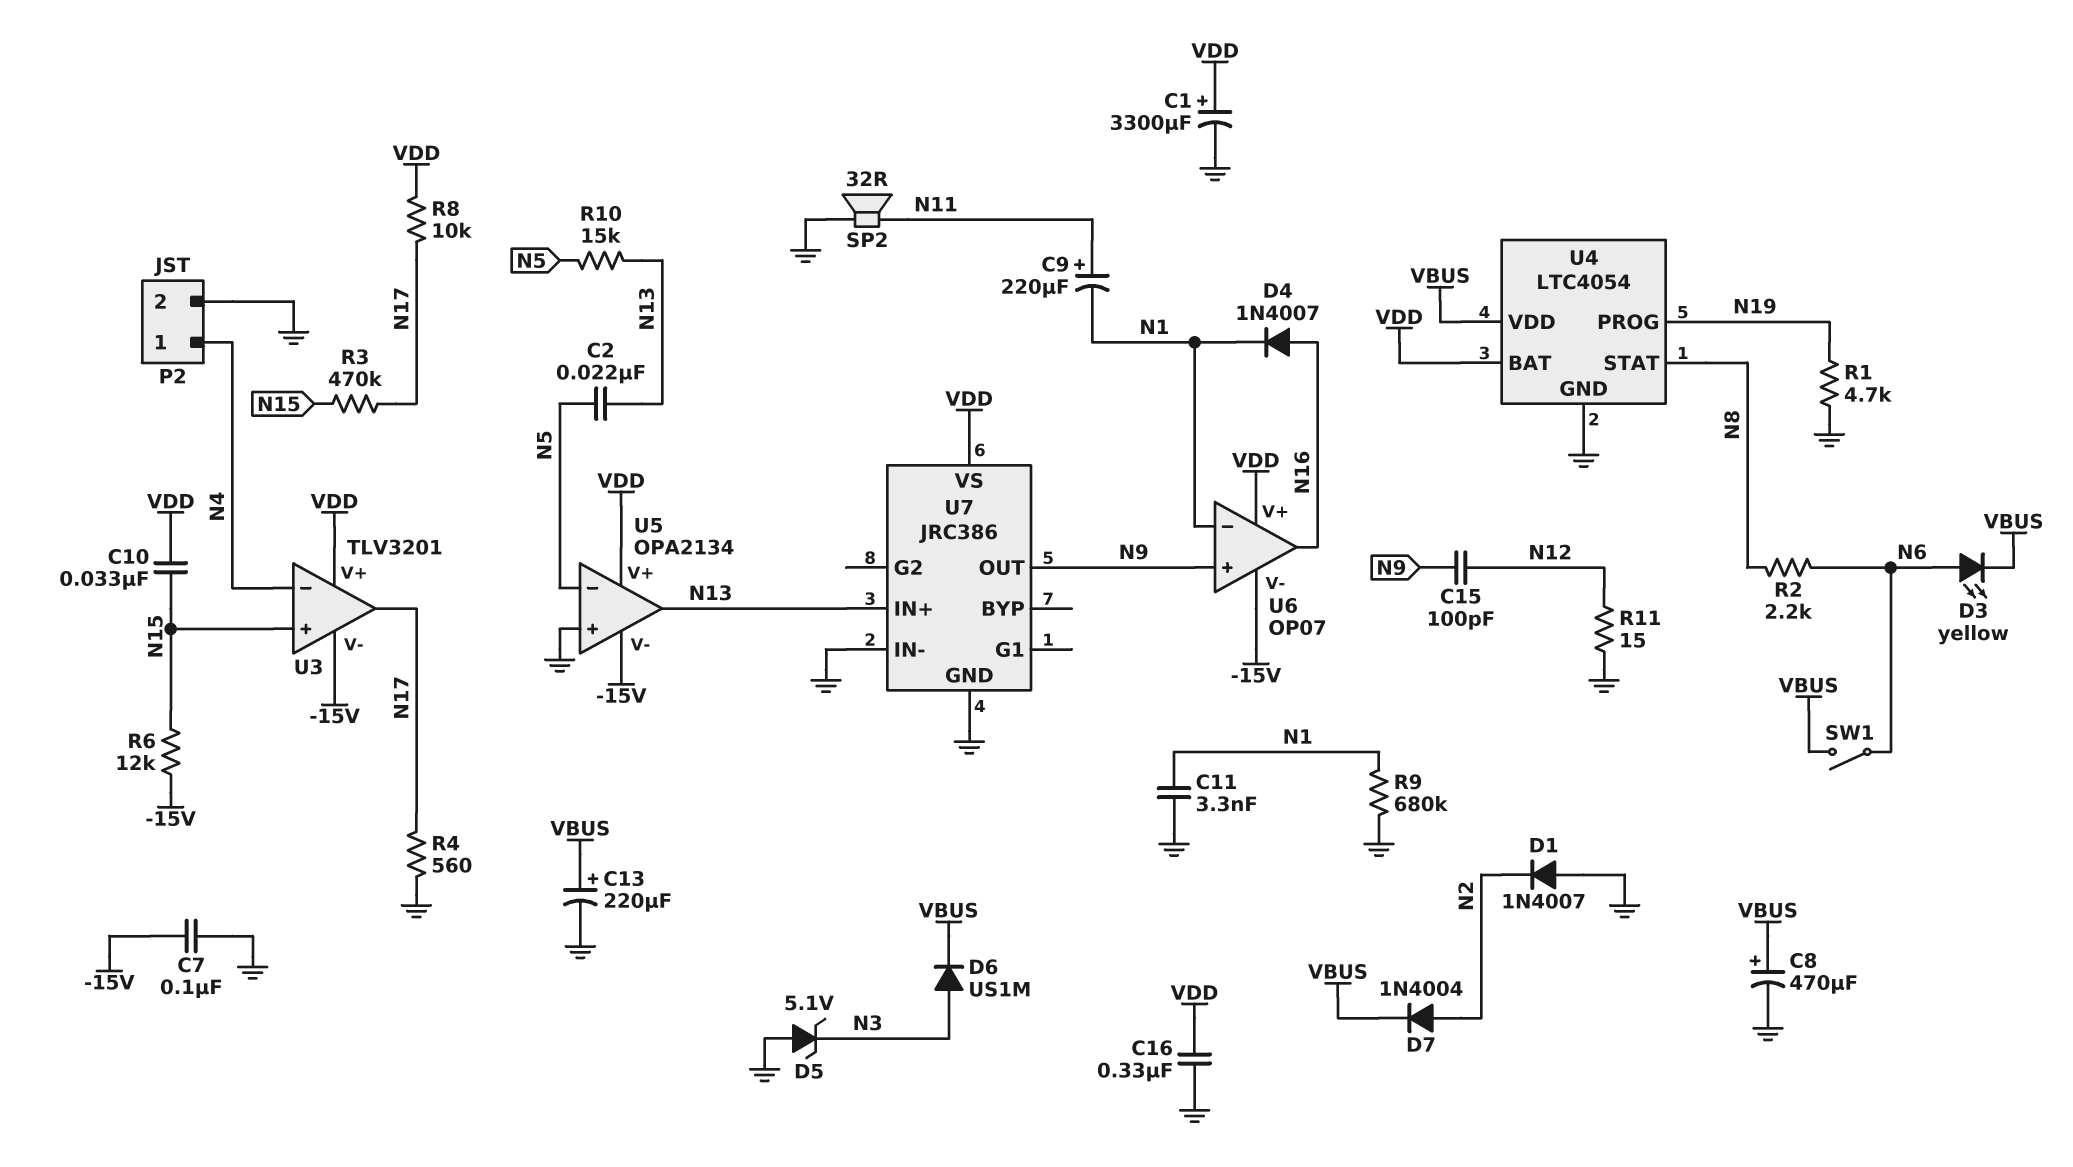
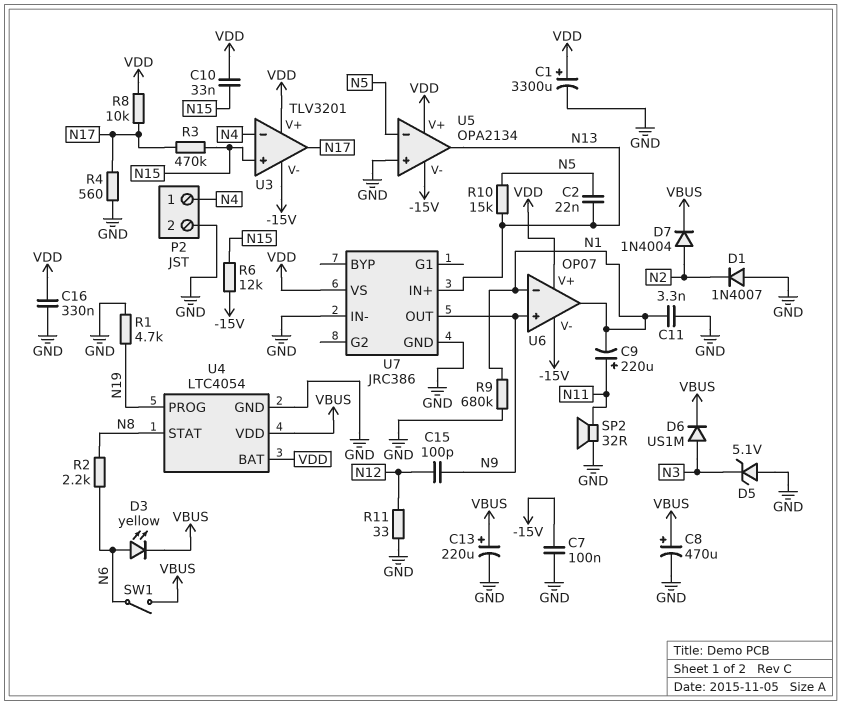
D4: diode 1N4007 (A N16, K N1) -> none
R11: 15 (GND, N12) -> 33 (GND, N12)
U6 pin out: N16 -> N1

